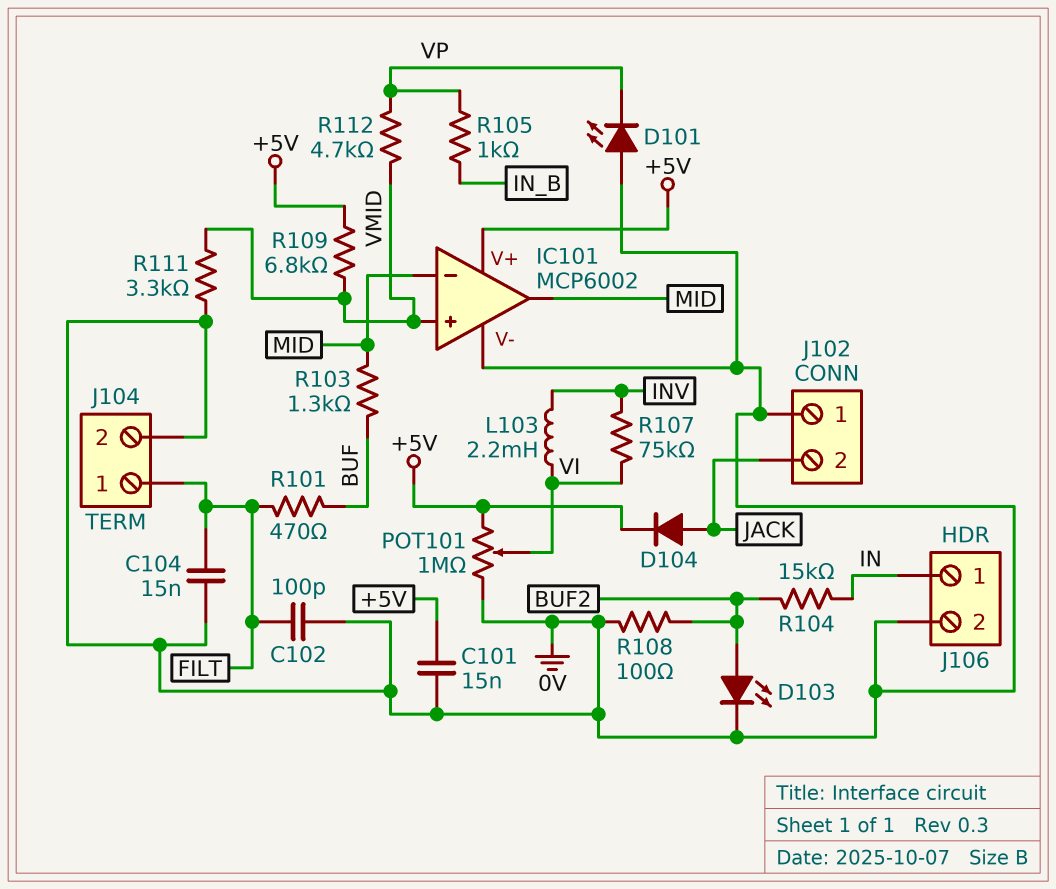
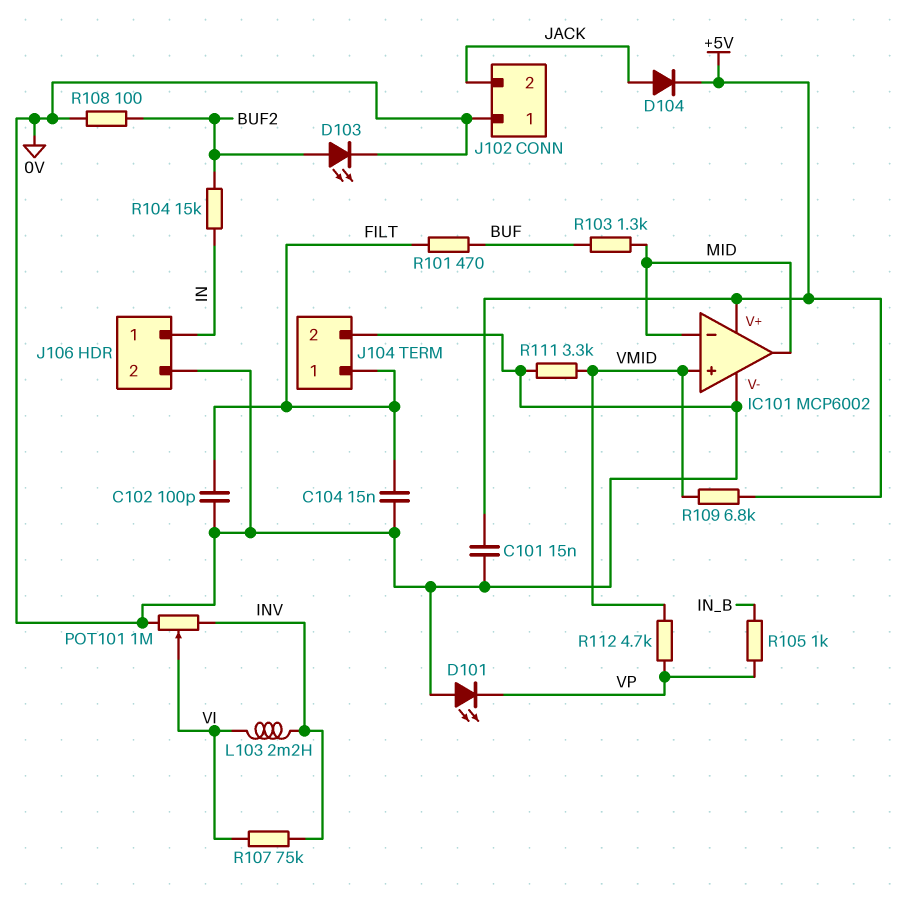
POT101: 1M (+5V, 0V, wiper VI) -> 1M (0V, INV, wiper VI)

